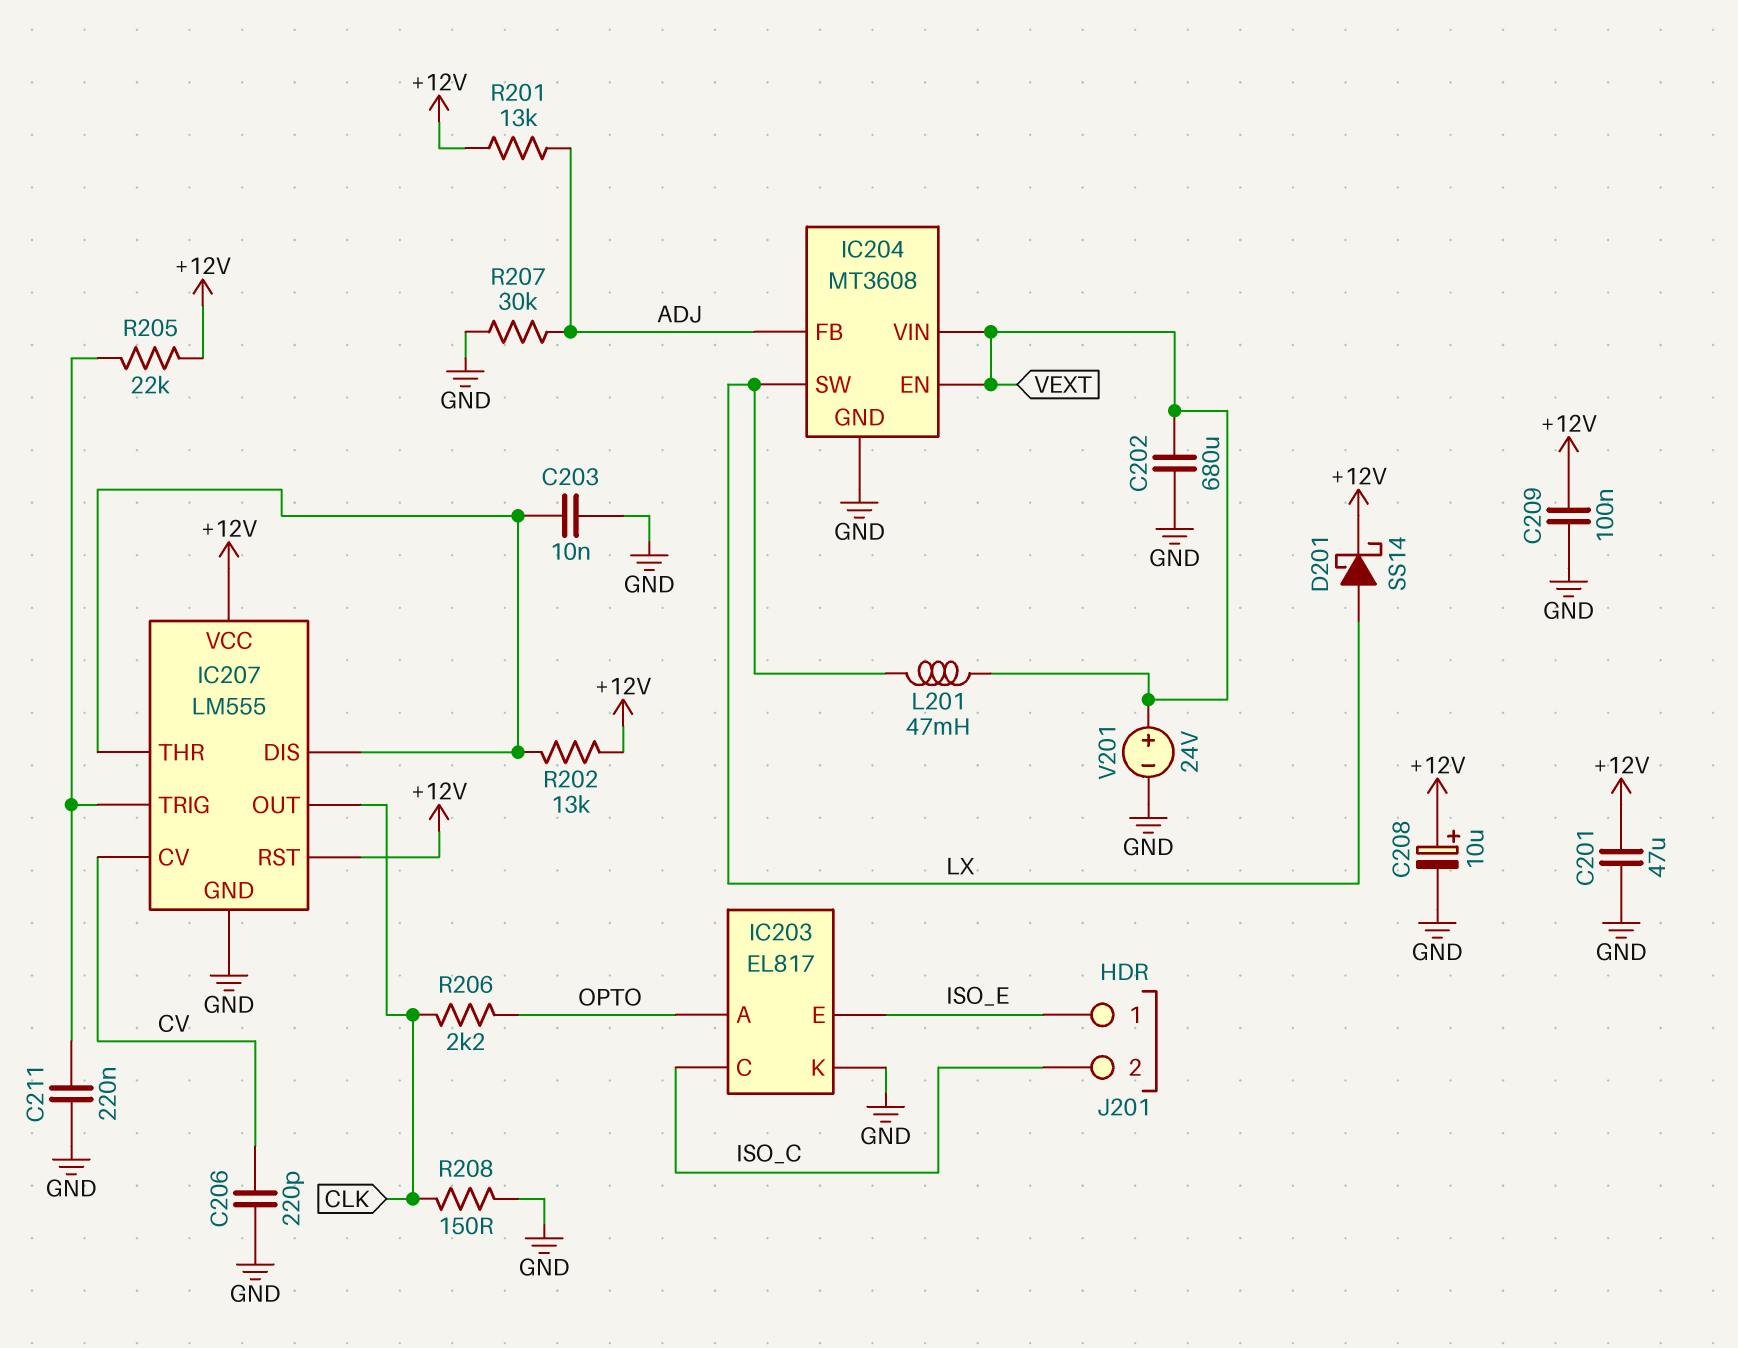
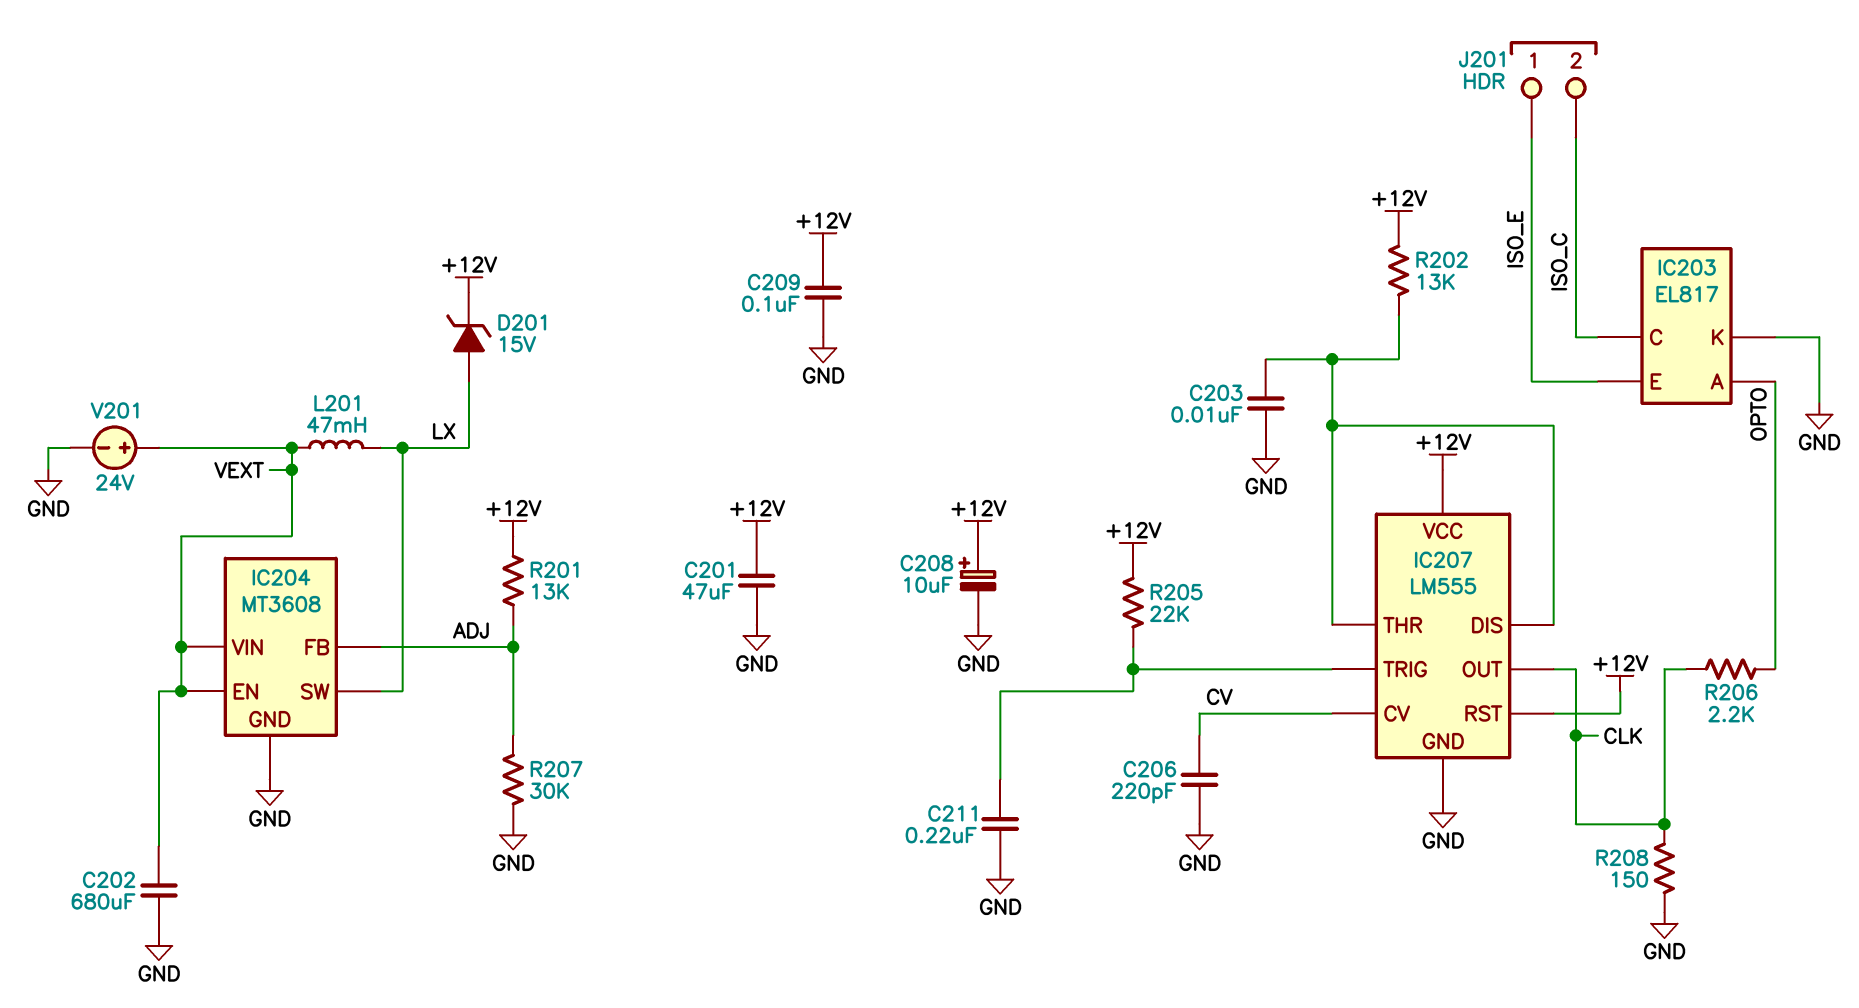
D201: schottky SS14 (A LX, K +12V) -> zener 15V (A LX, K +12V)

